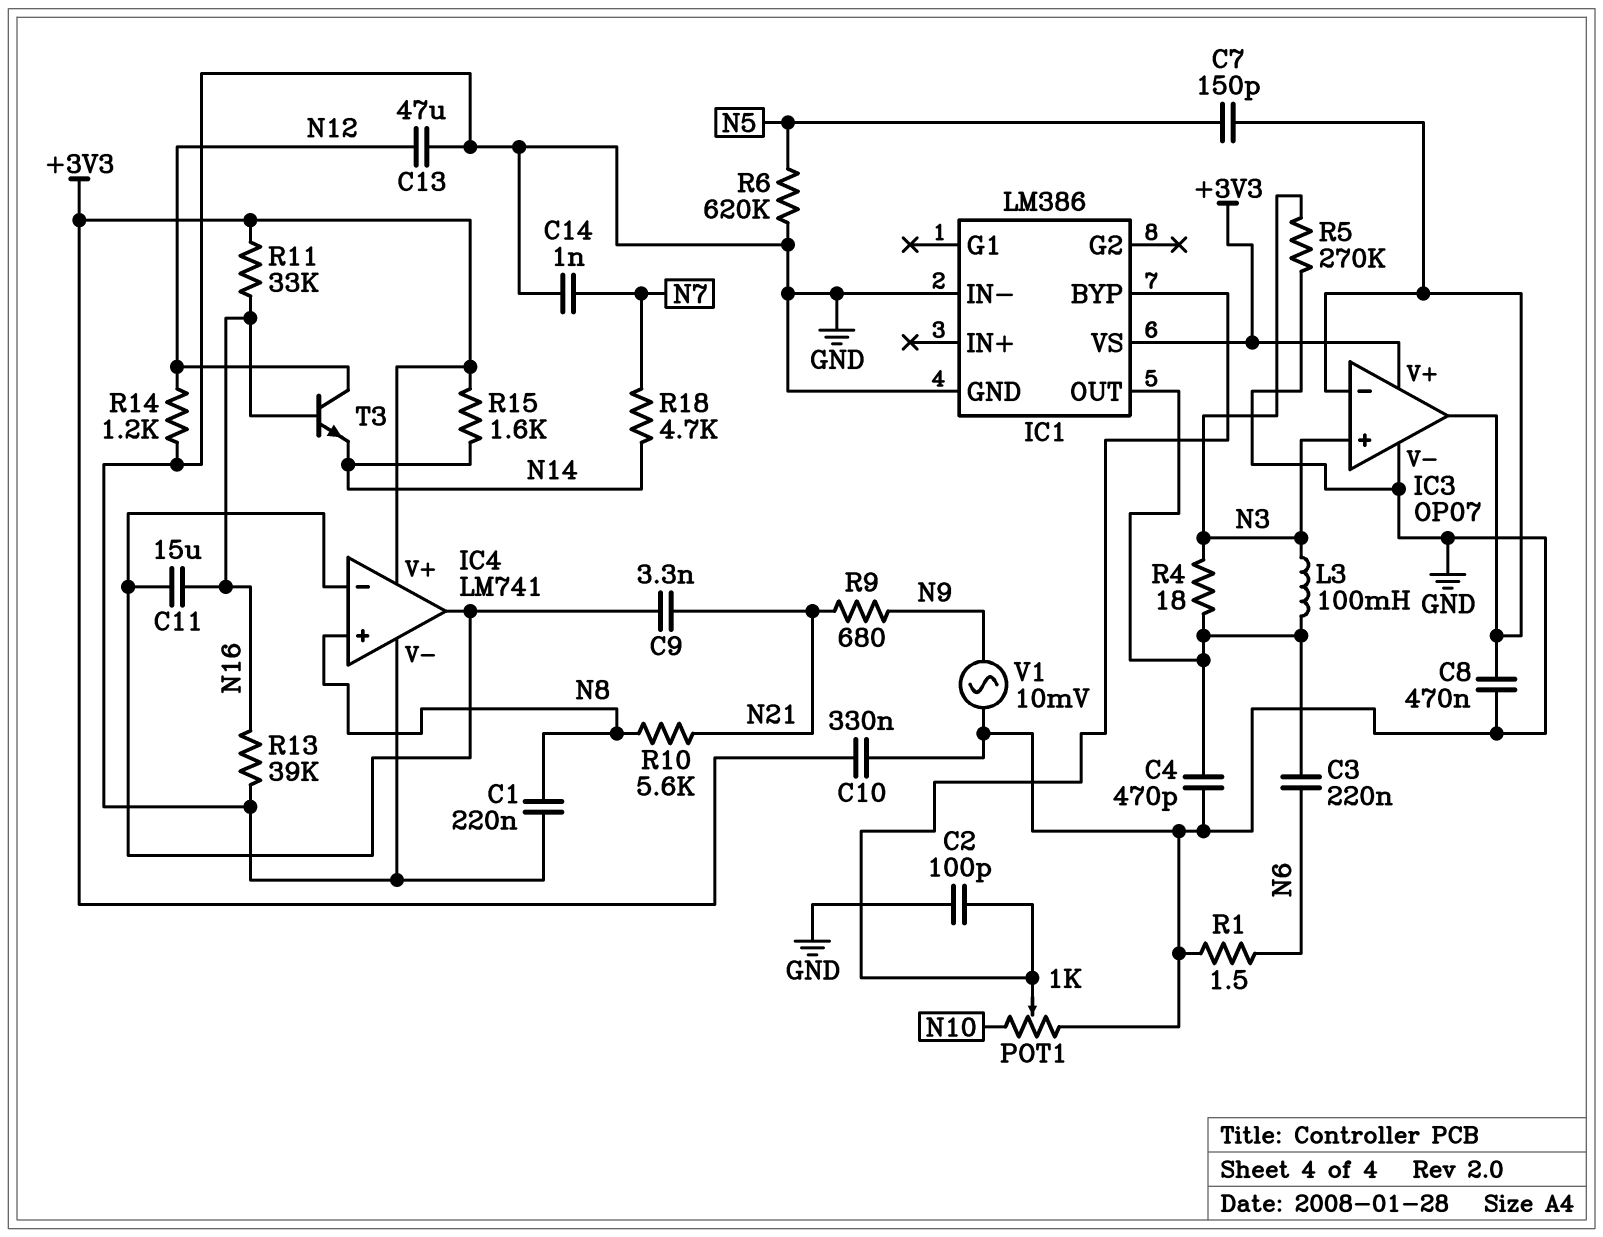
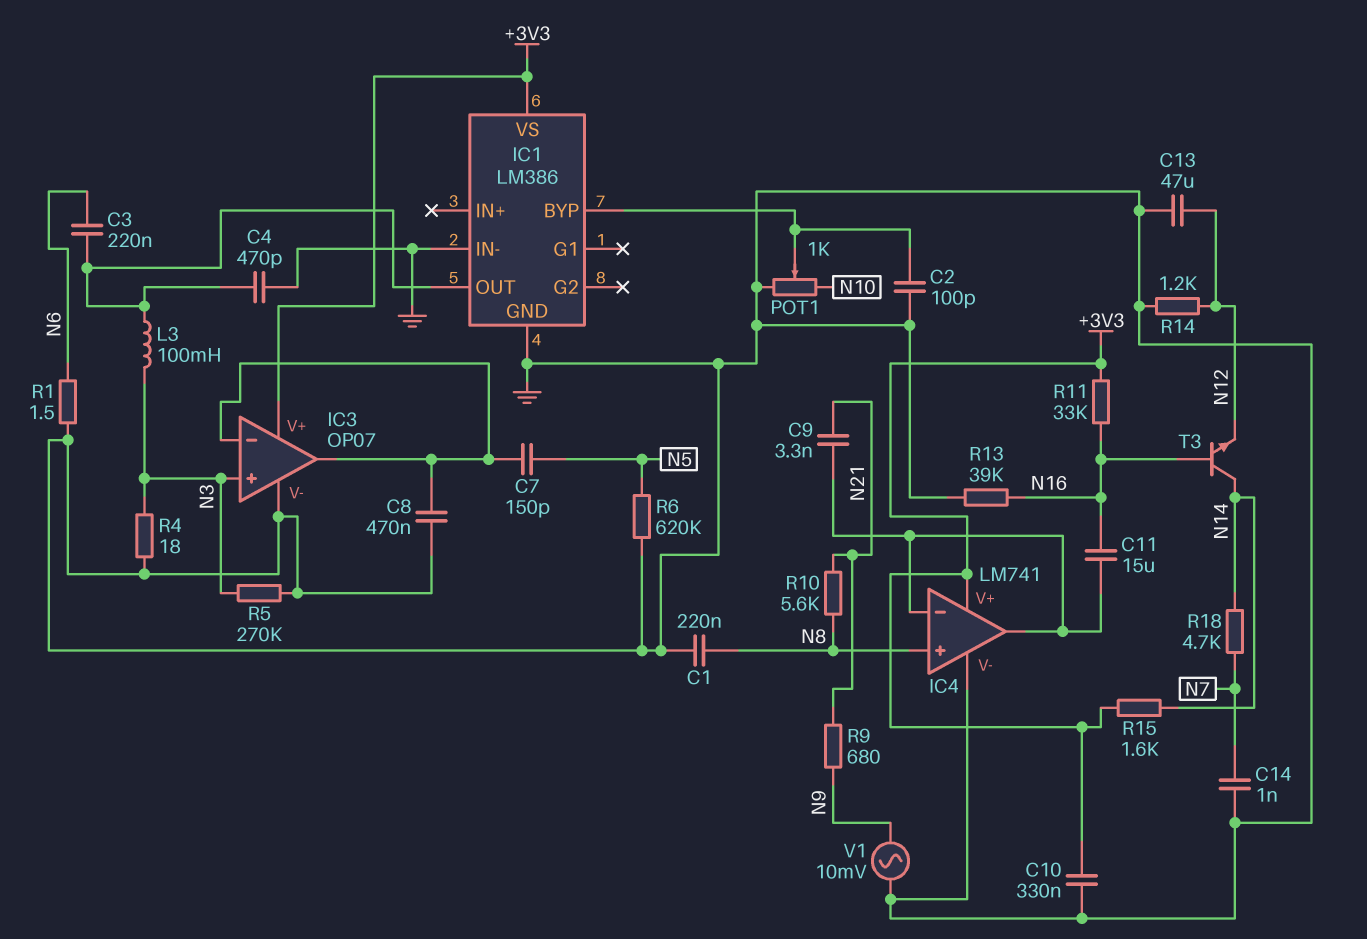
R4: 18 (IC1/OUT, N3) -> 18 (GND, N3)
T3: NPN (B N16, C N12, E N14) -> NPN (B N16, C N14, E N12)

